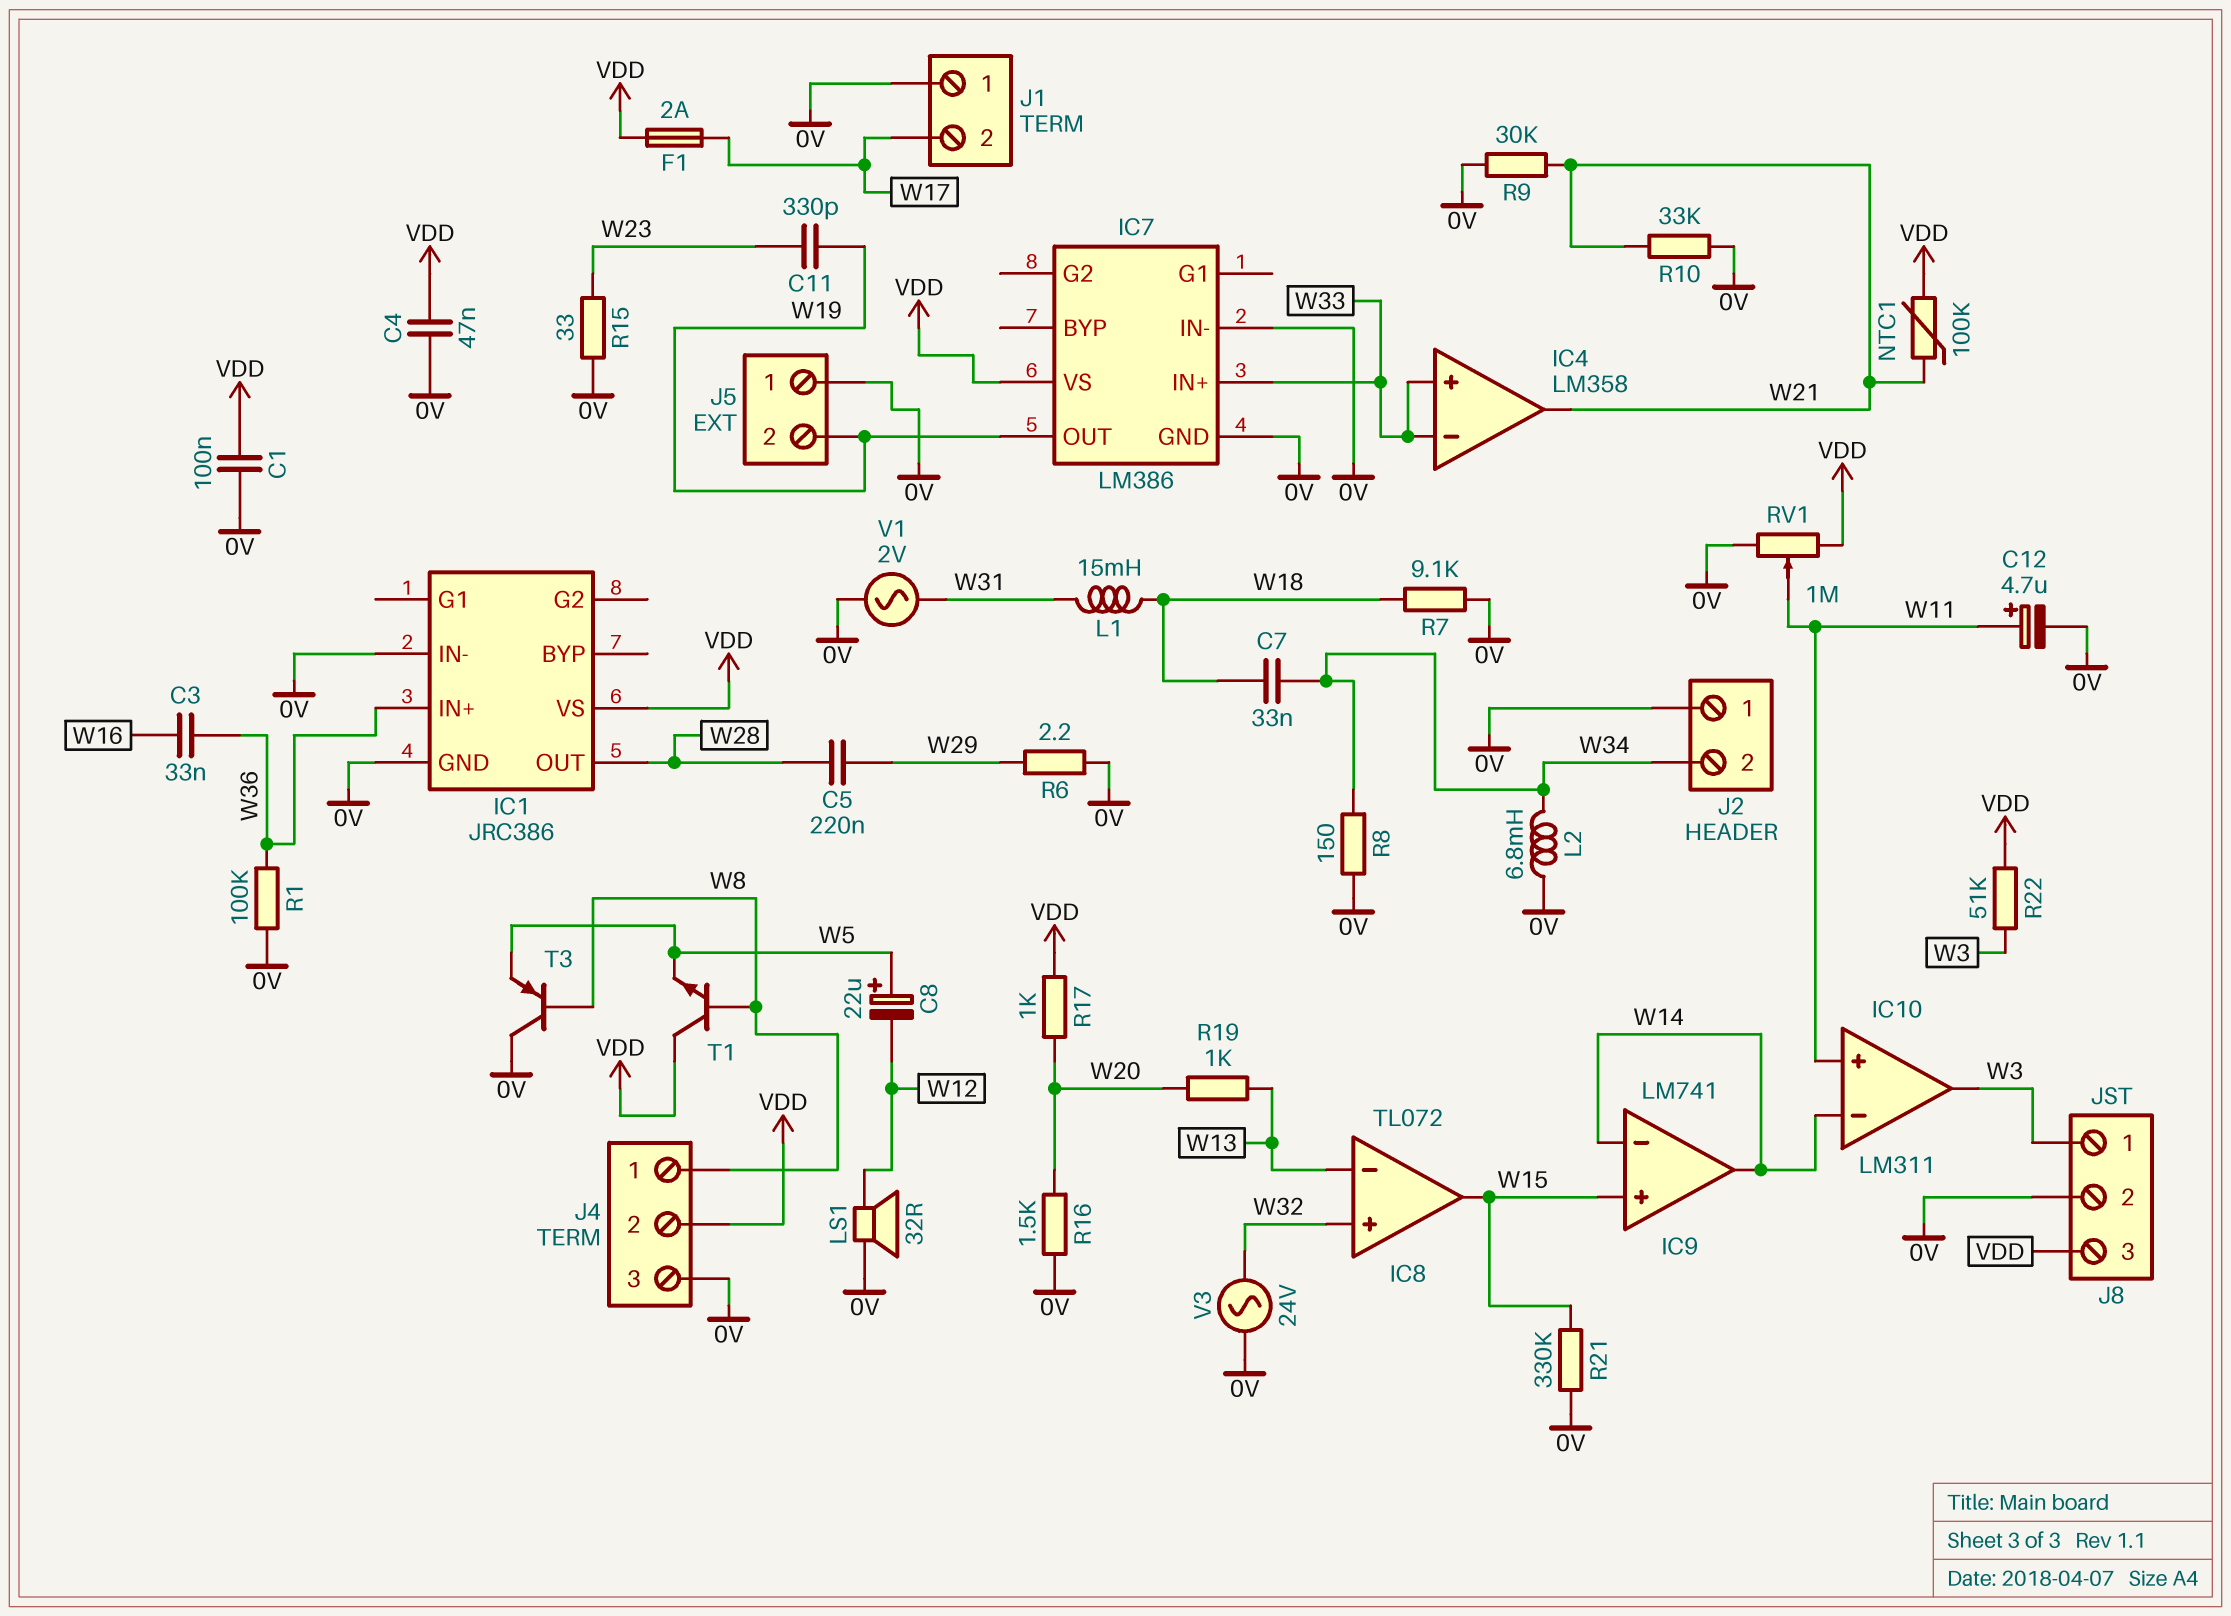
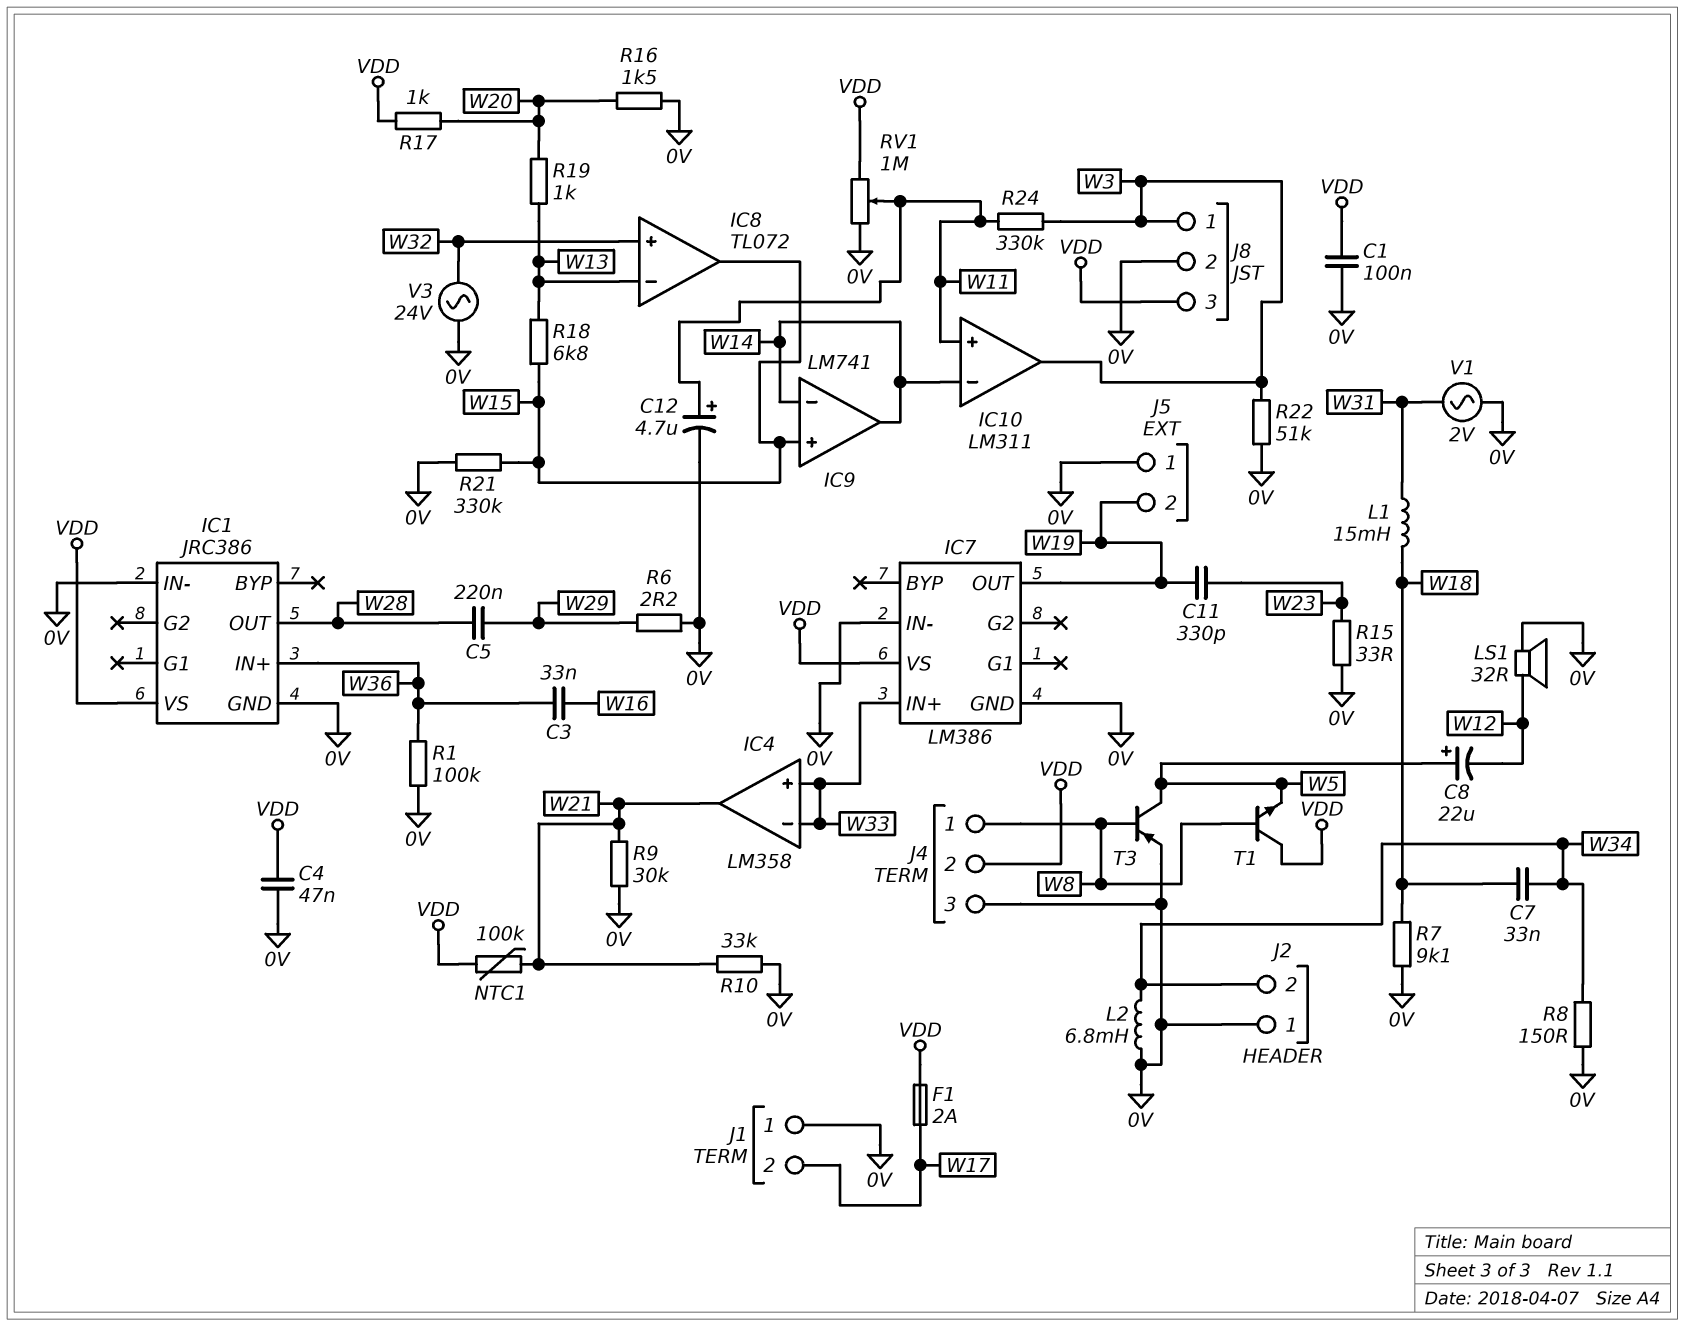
R18: none -> 6.8k (W13, W15)
R22: 51k (VDD, W3) -> 51k (0V, W3)
R24: none -> 330k (W3, W11)
T3: PNP (B W8, C 0V, E W5) -> PNP (B W8, C W5, E 0V)

